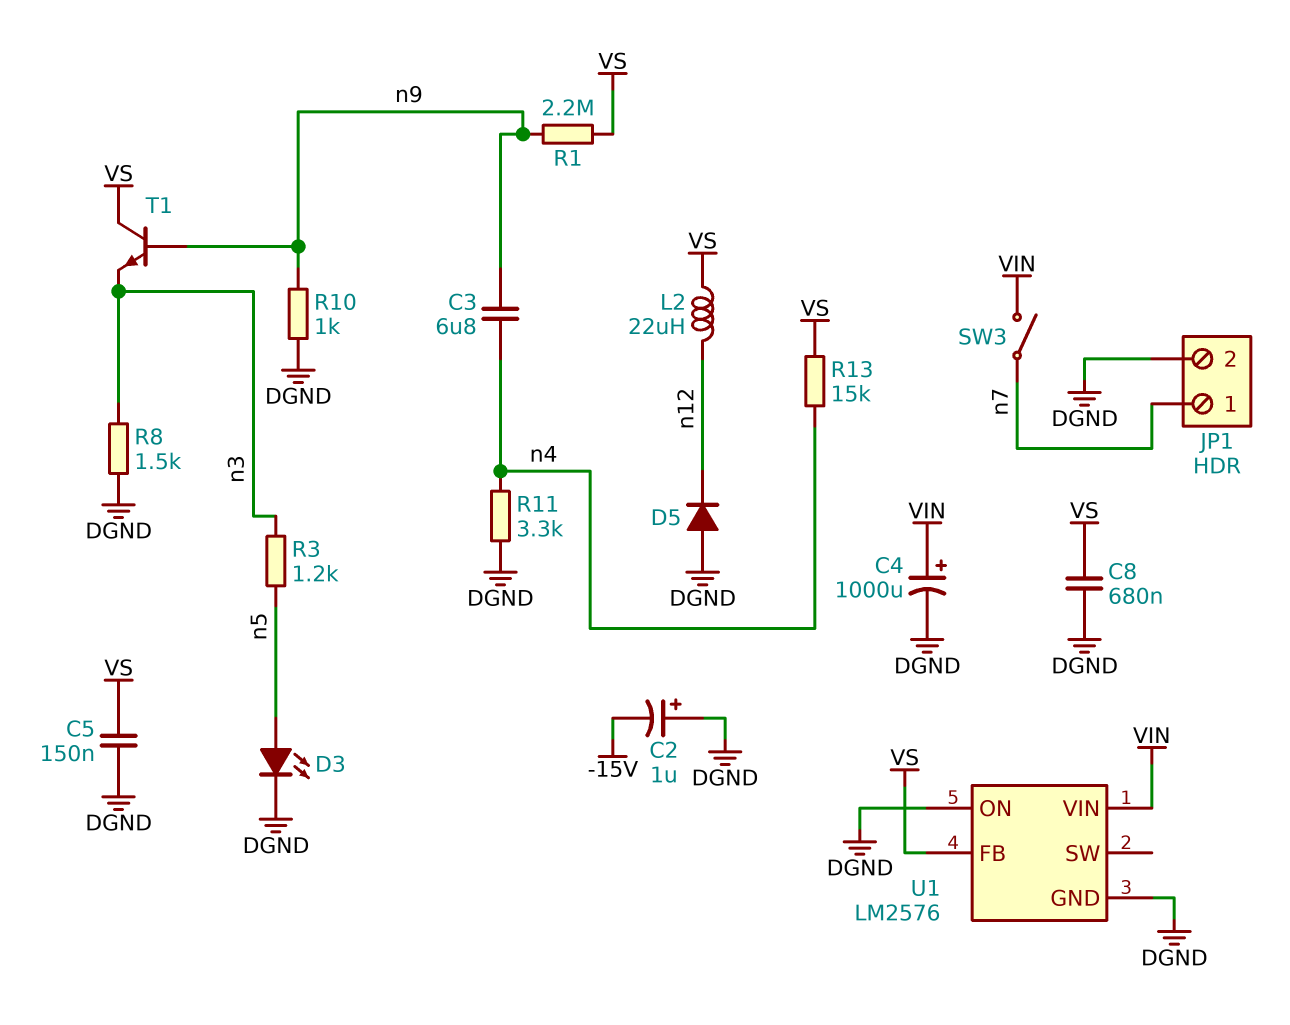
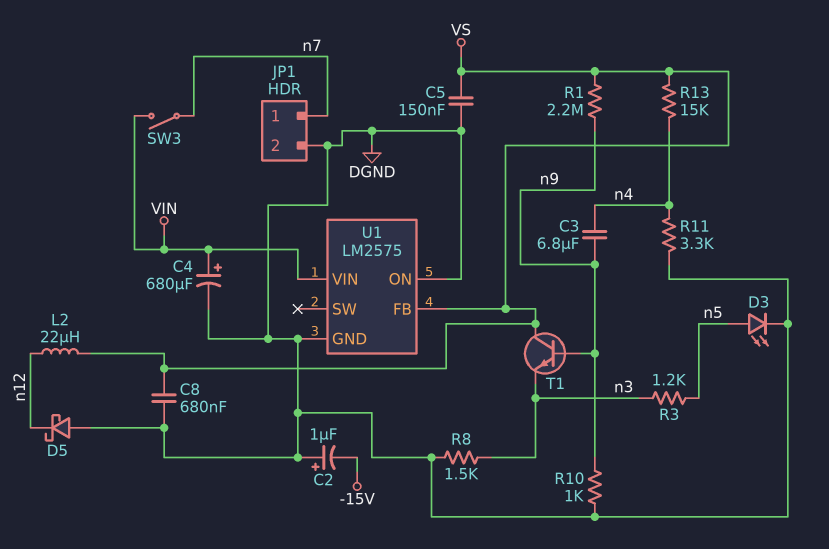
C4: 1000uF (plus VIN, minus DGND) -> 680uF (plus VIN, minus DGND)
D5: diode (A DGND, K n12) -> schottky (A DGND, K n12)
U1: LM2576 -> LM2575

